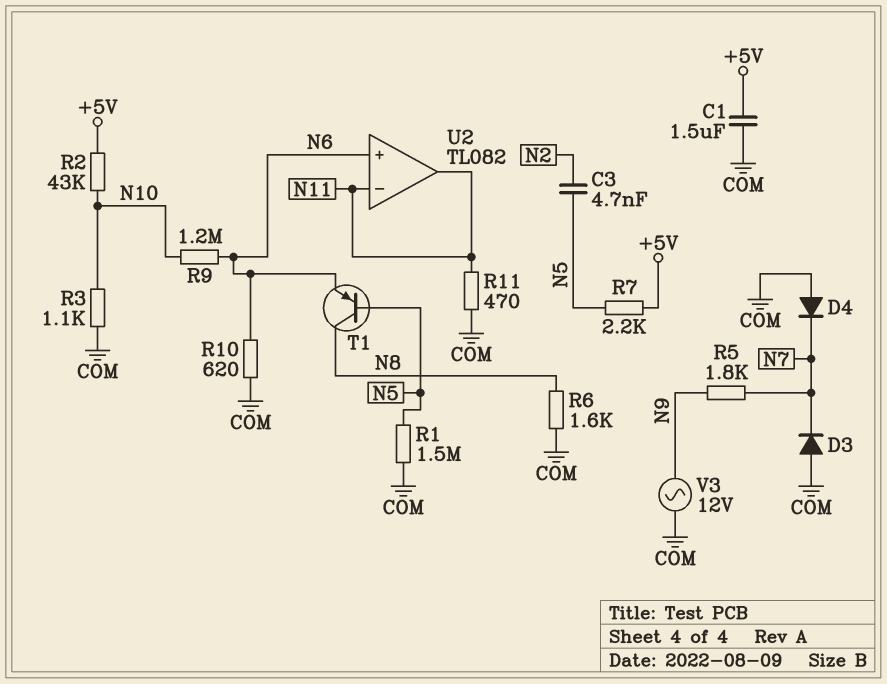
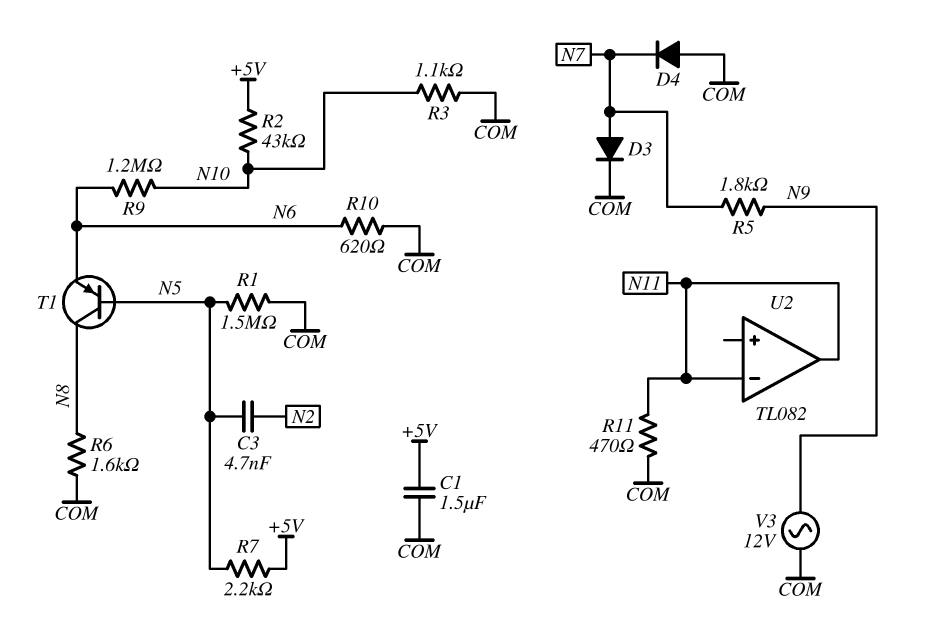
D3: diode (A COM, K N7) -> diode (A N7, K COM)
U2 pin in+: N6 -> none

